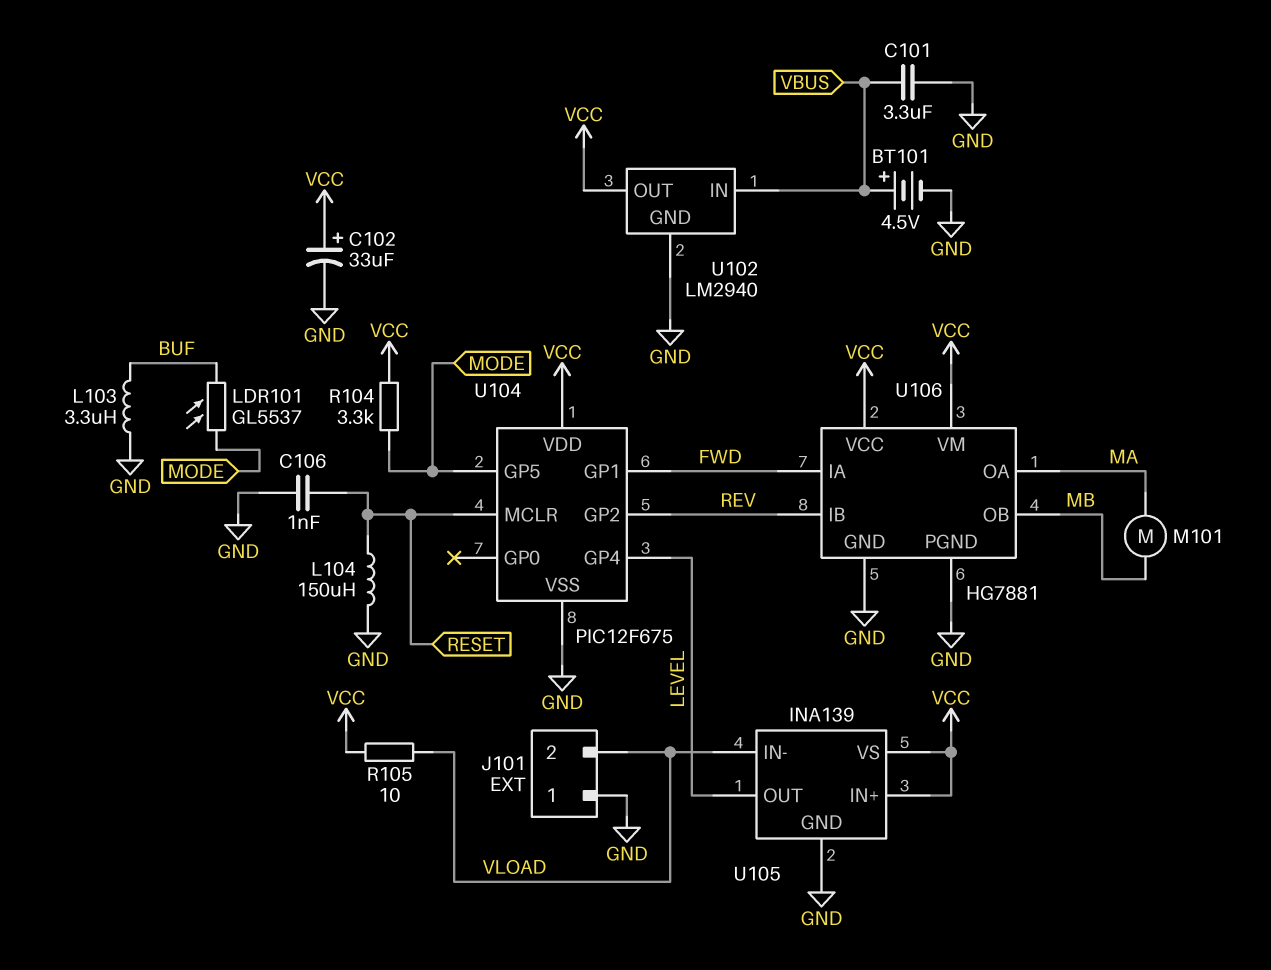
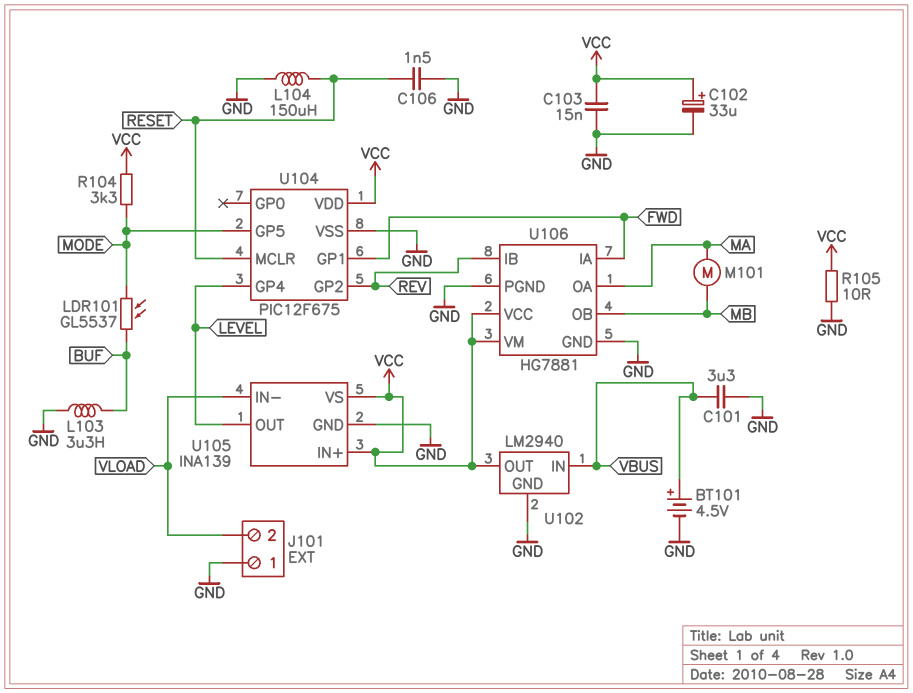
C103: none -> 15nF (GND, VCC)
C106: 1nF (GND, RESET) -> 1.5nF (GND, RESET)
R105: 10 (VCC, VLOAD) -> 10 (GND, VCC)

